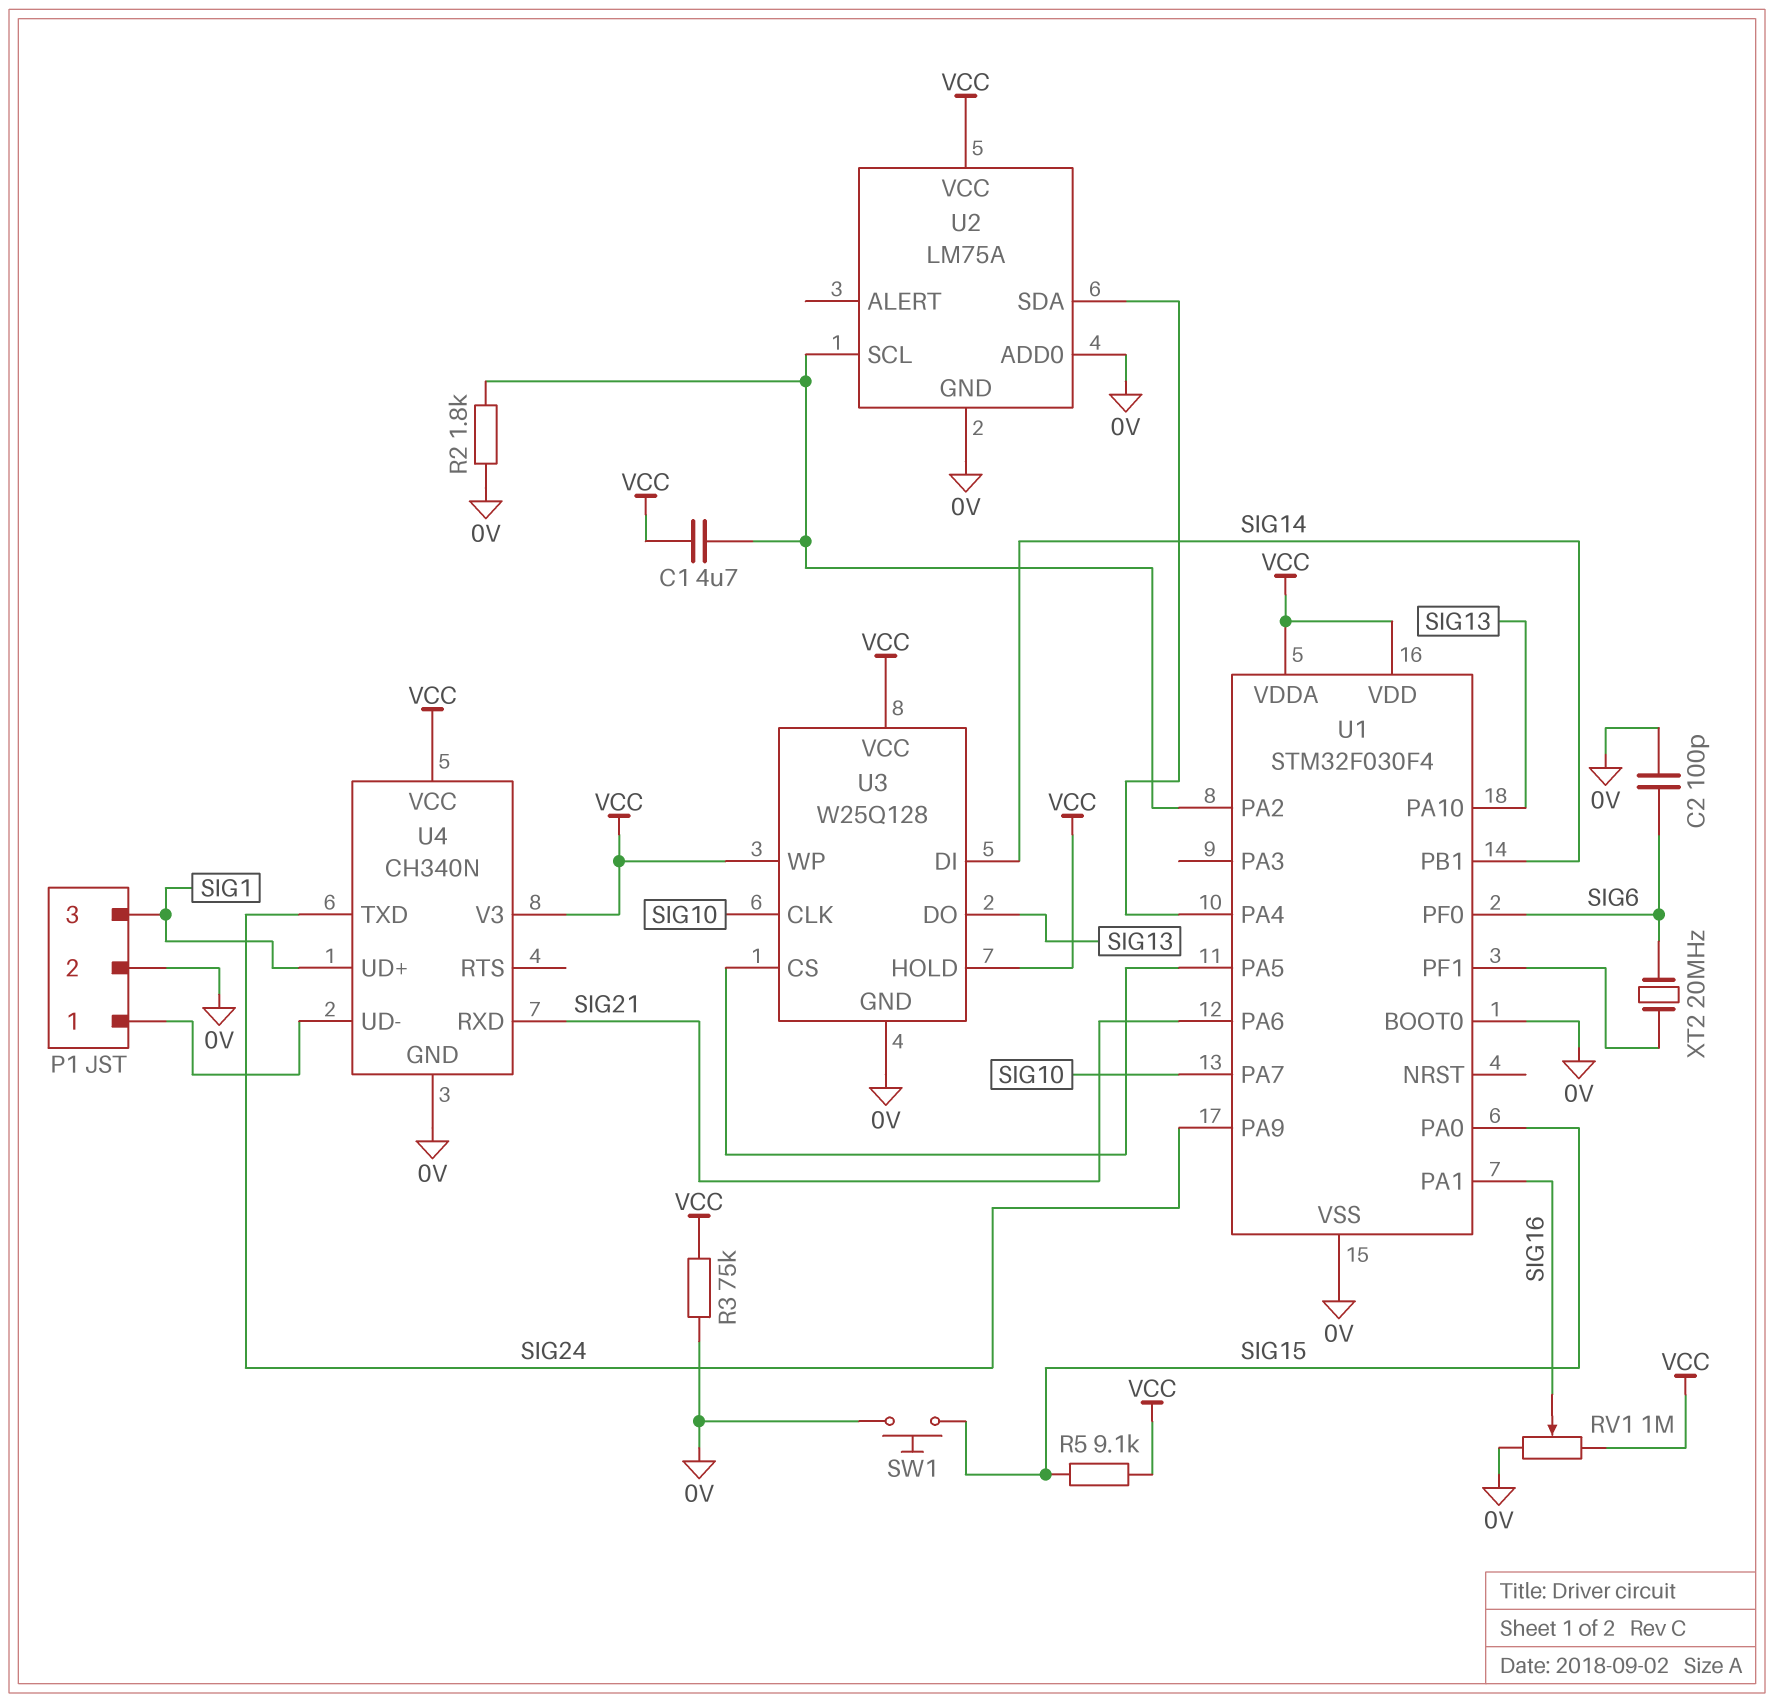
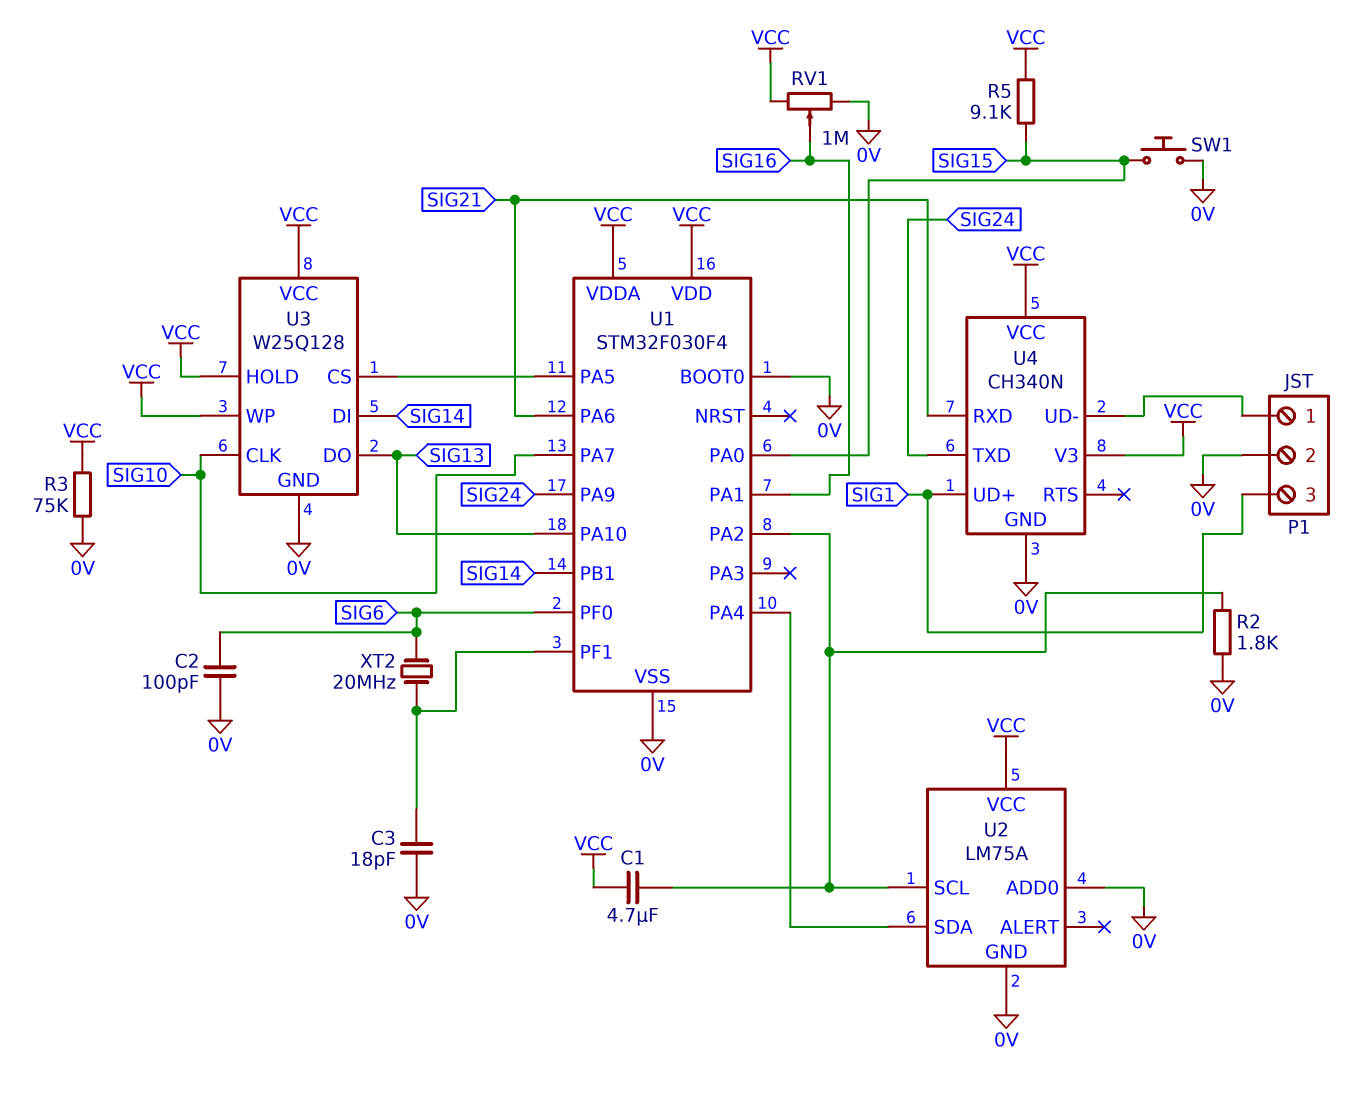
C3: none -> 18pF (0V, U1/PF1)

